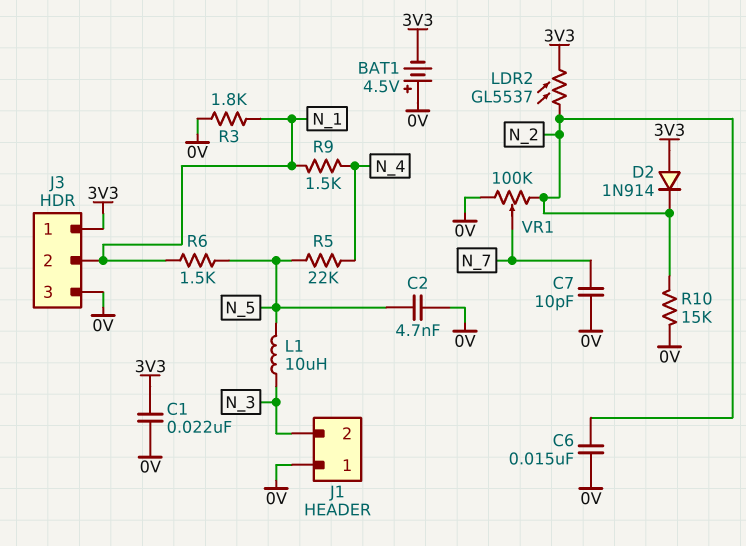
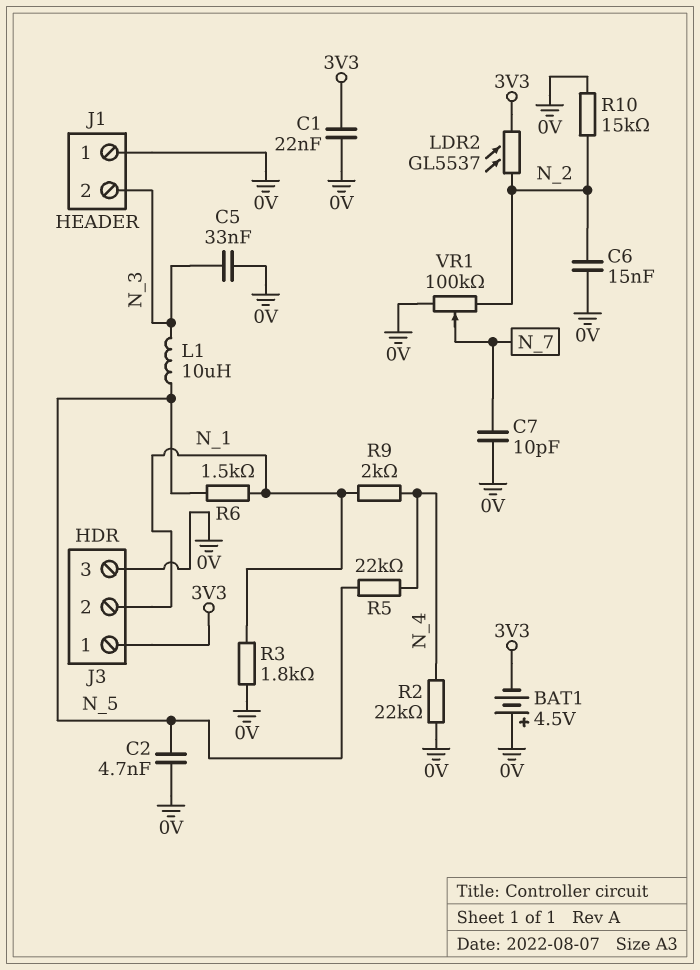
C5: none -> 33nF (0V, N_3)
D2: diode 1N914 (A 3V3, K N_2) -> none
R2: none -> 22k (0V, N_4)
R9: 1.5k (N_1, N_4) -> 2k (N_1, N_4)

